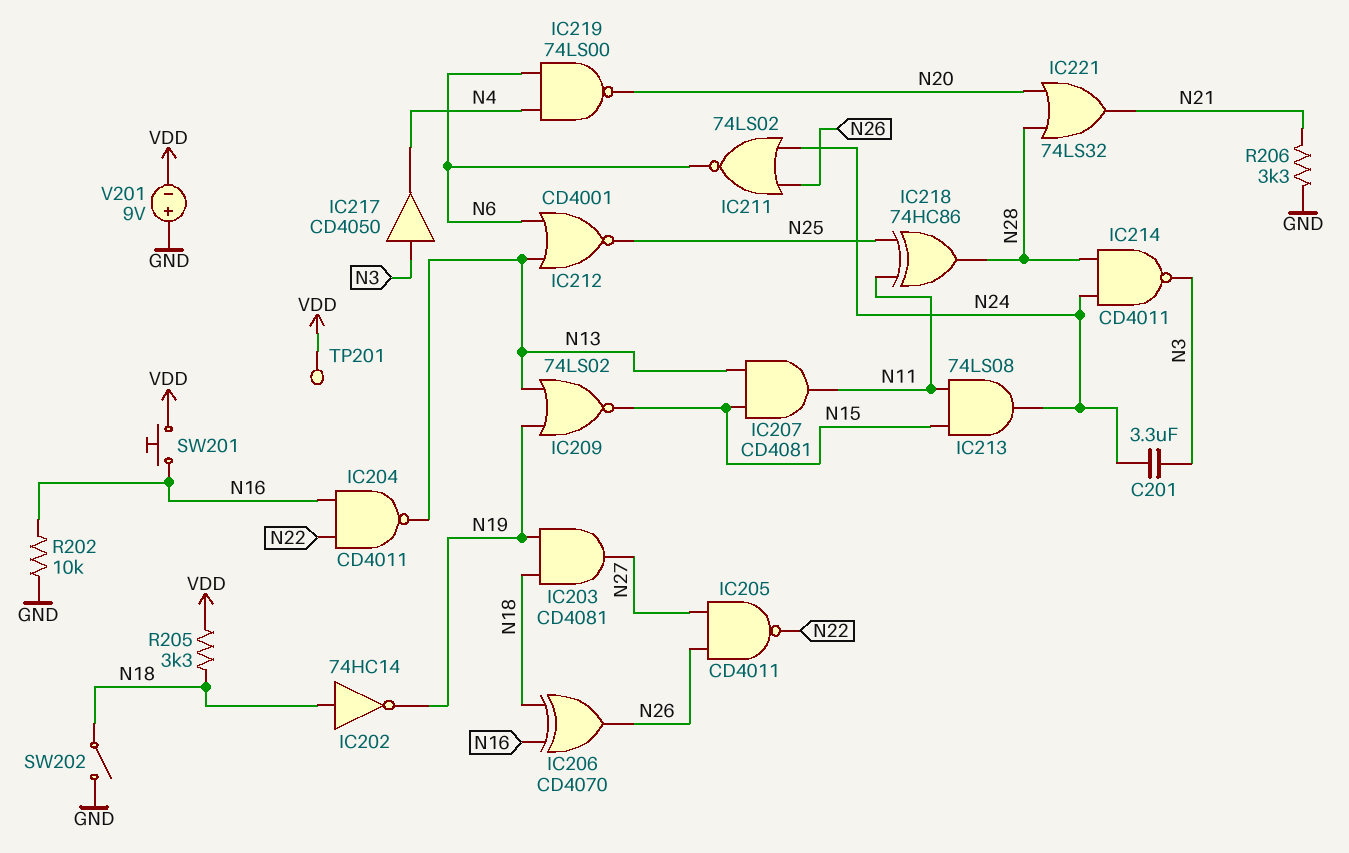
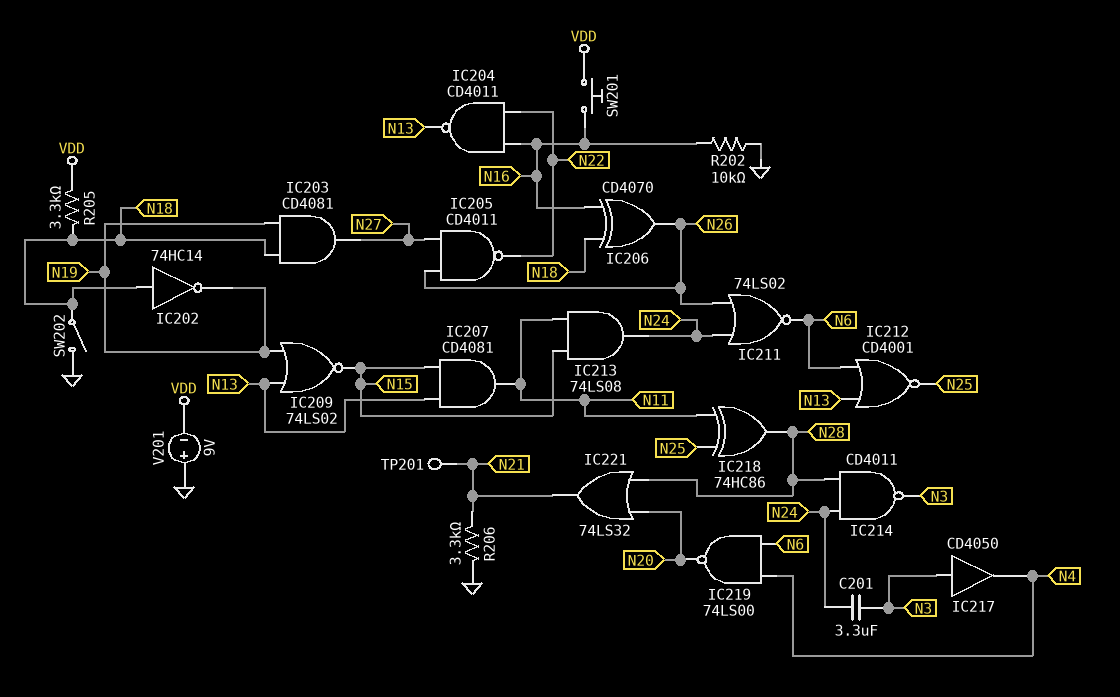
TP201: test point (VDD) -> test point (N21)

